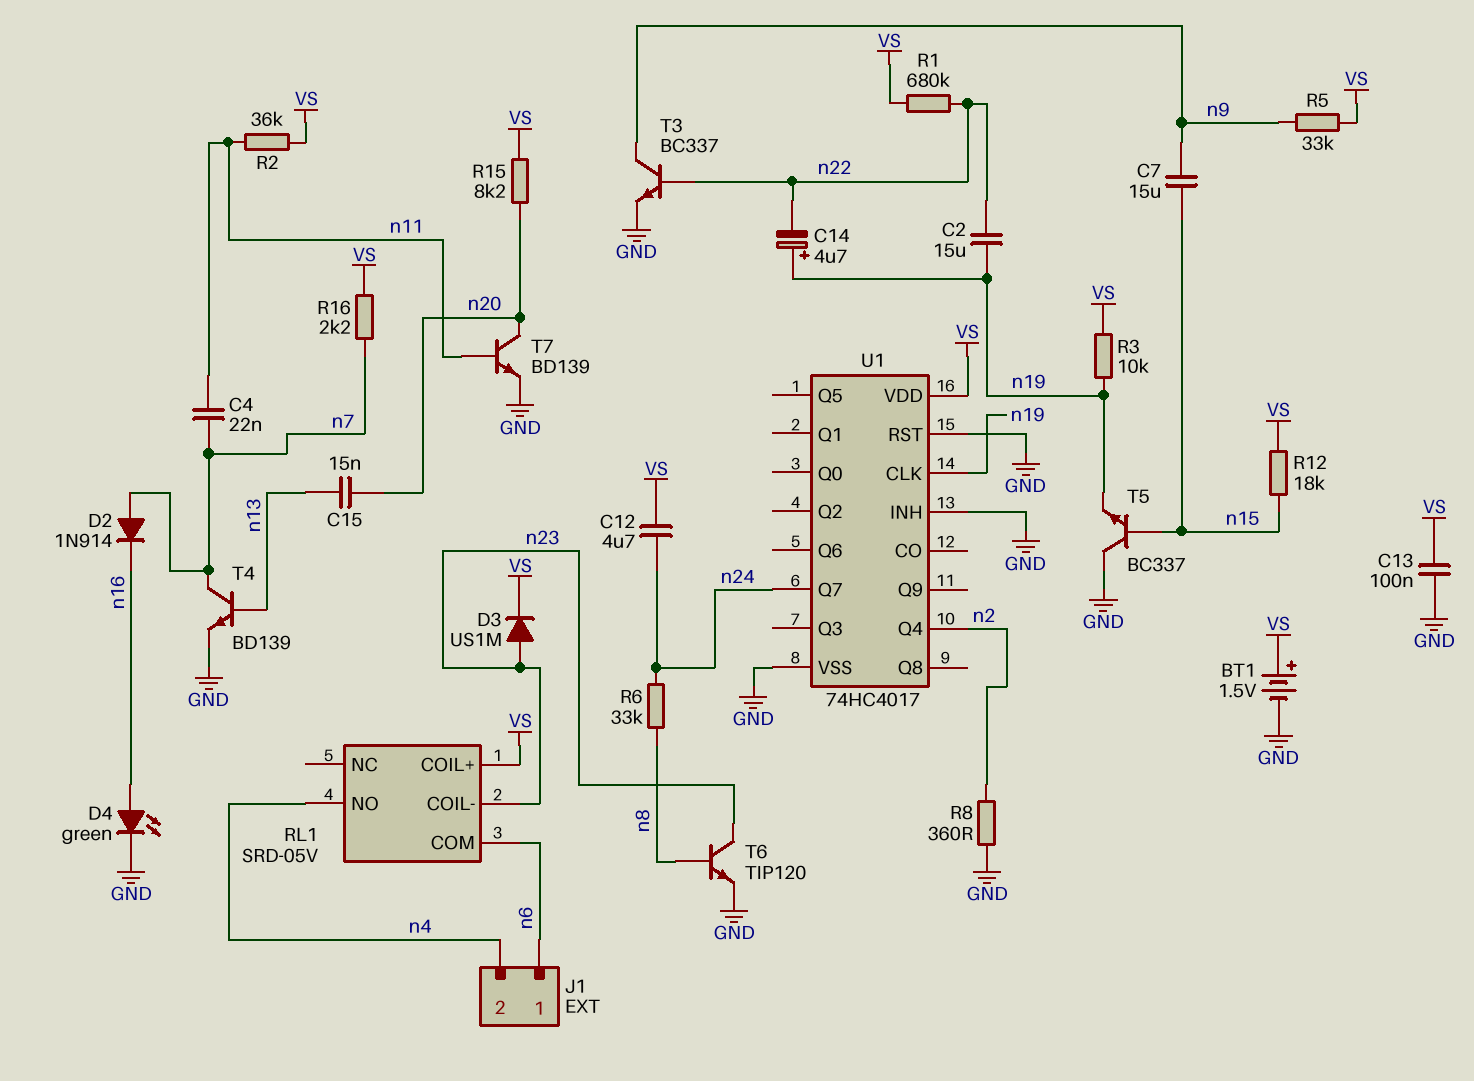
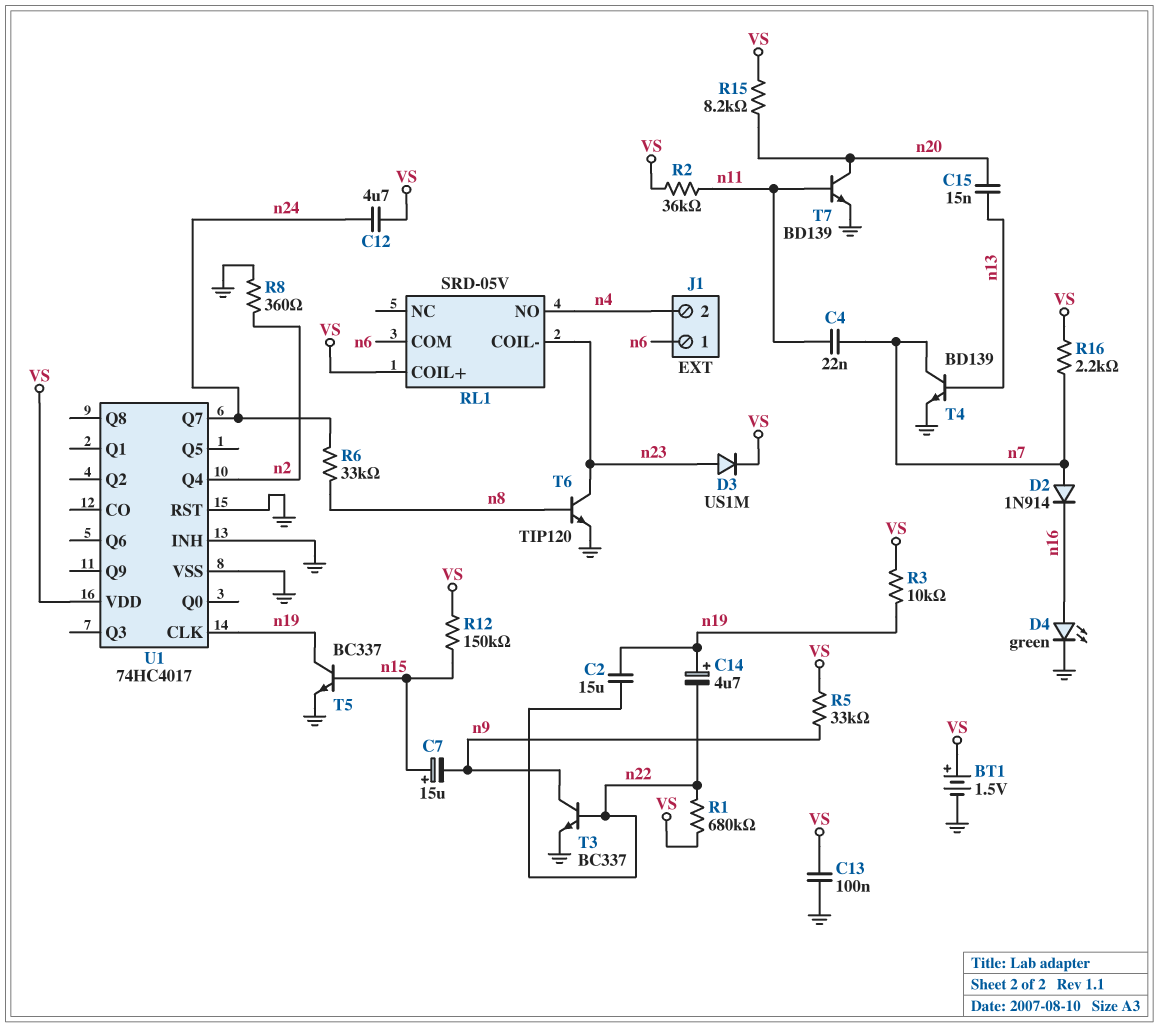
C7: 15uF (n9, n15) -> 15uF (plus n15, minus n9)
R12: 18k (VS, n15) -> 150k (VS, n15)
T5: NPN BC337 (B n15, C GND, E n19) -> NPN BC337 (B n15, C n19, E GND)

